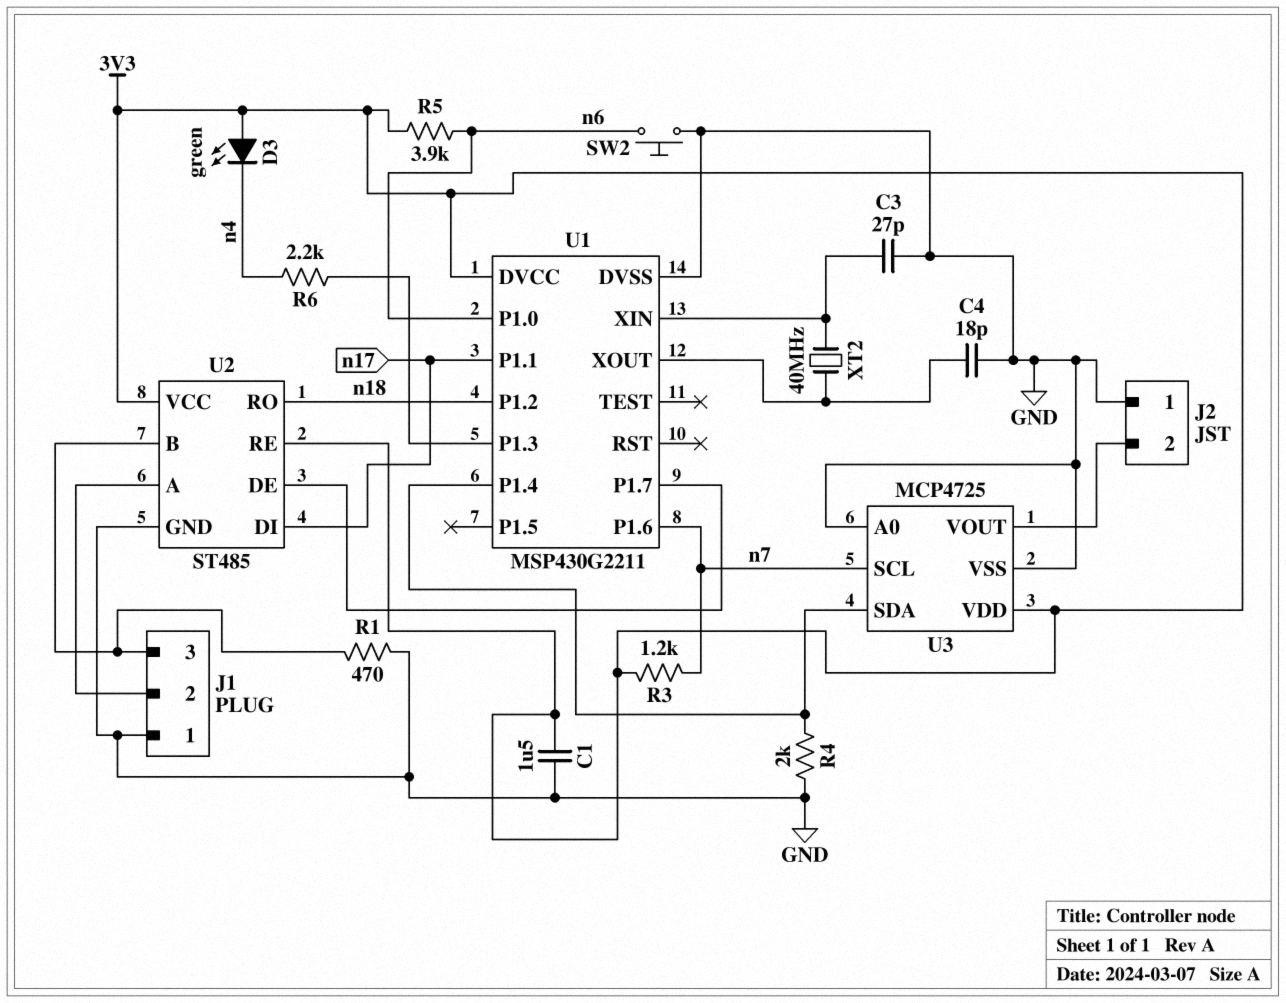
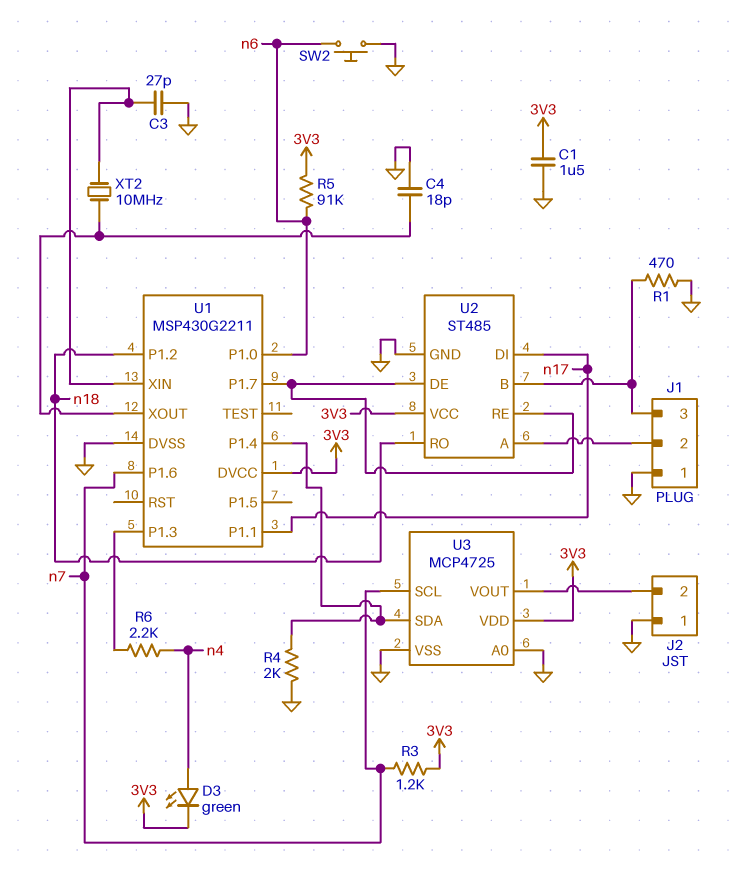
D3: LED green (A 3V3, K n4) -> LED green (A n4, K 3V3)
R5: 3.9k (3V3, n6) -> 91k (3V3, n6)
U2 pin RE: 3V3 -> U1/P1.7
XT2: 40MHz (U1/XIN, U1/XOUT) -> 10MHz (U1/XIN, U1/XOUT)

